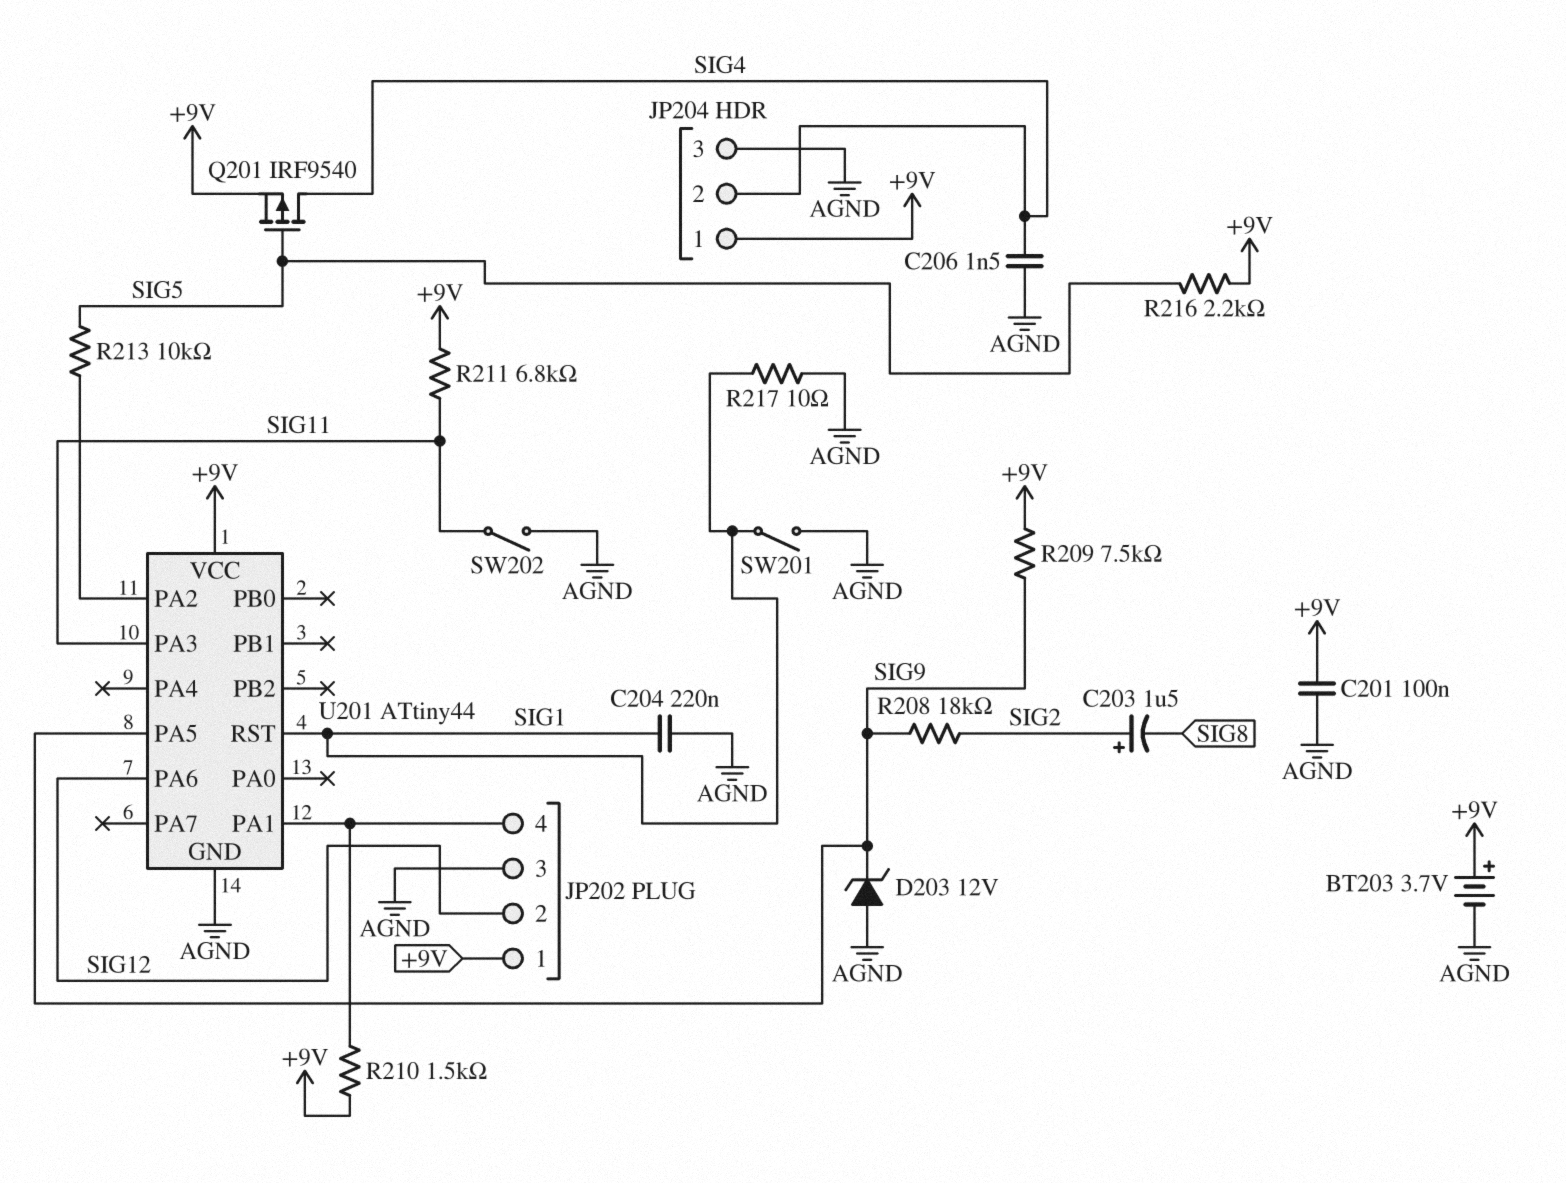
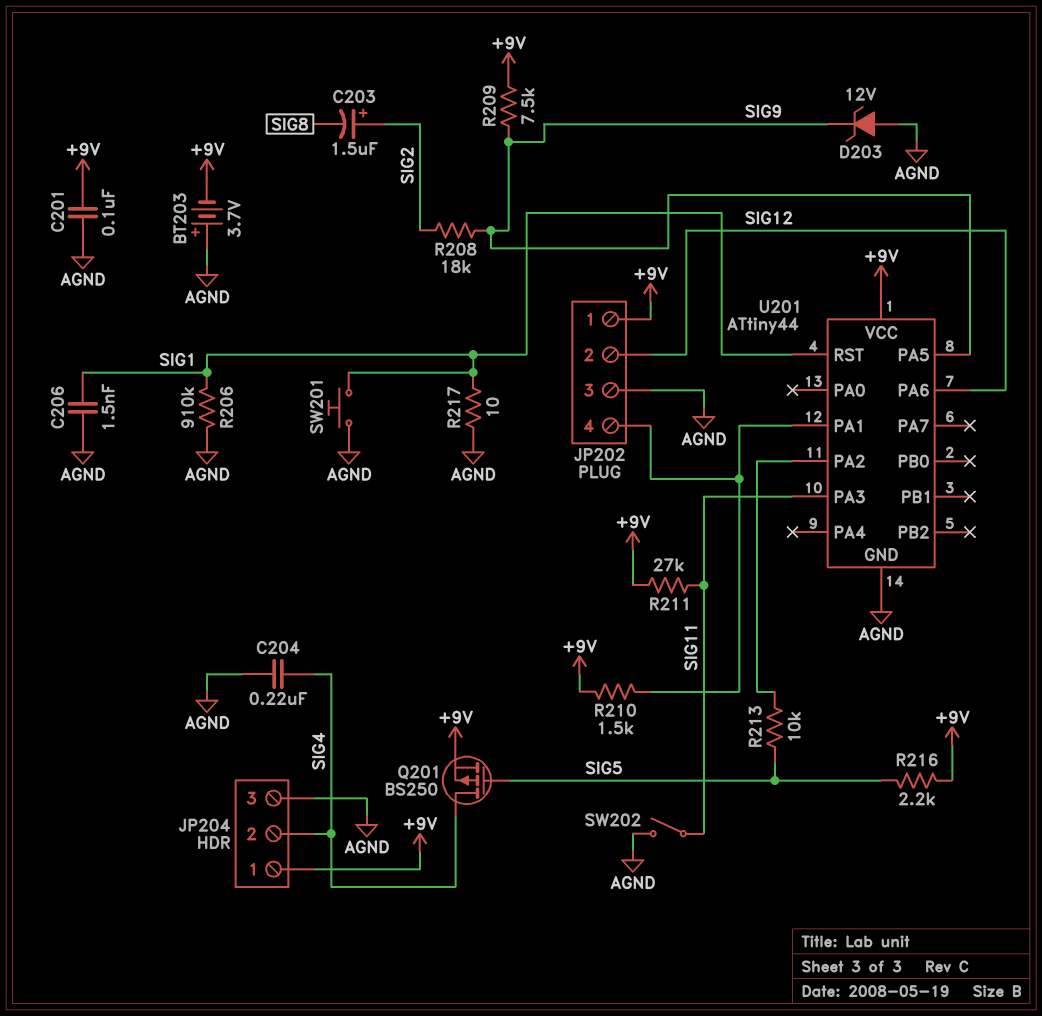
BT203: 3.7V (plus +9V, minus AGND) -> 3.7V (plus AGND, minus +9V)
C204: 220nF (AGND, SIG1) -> 220nF (AGND, SIG4)
C206: 1.5nF (AGND, SIG4) -> 1.5nF (AGND, SIG1)
Q201: PMOS IRF9540 (G SIG5, D SIG4, S +9V) -> PMOS BS250 (G SIG5, D SIG4, S +9V)
R206: none -> 910k (AGND, SIG1)
R211: 6.8k (+9V, SIG11) -> 27k (+9V, SIG11)
SW201: switch (AGND, SIG1) -> button (AGND, SIG1)

